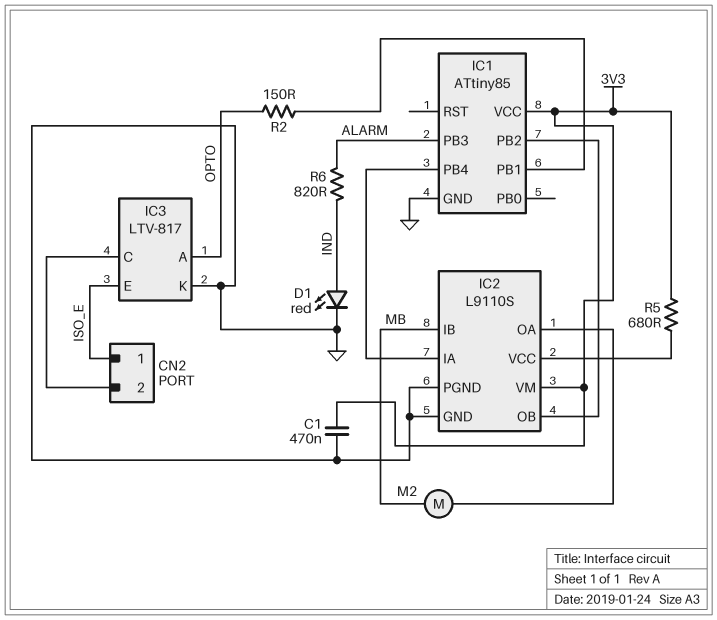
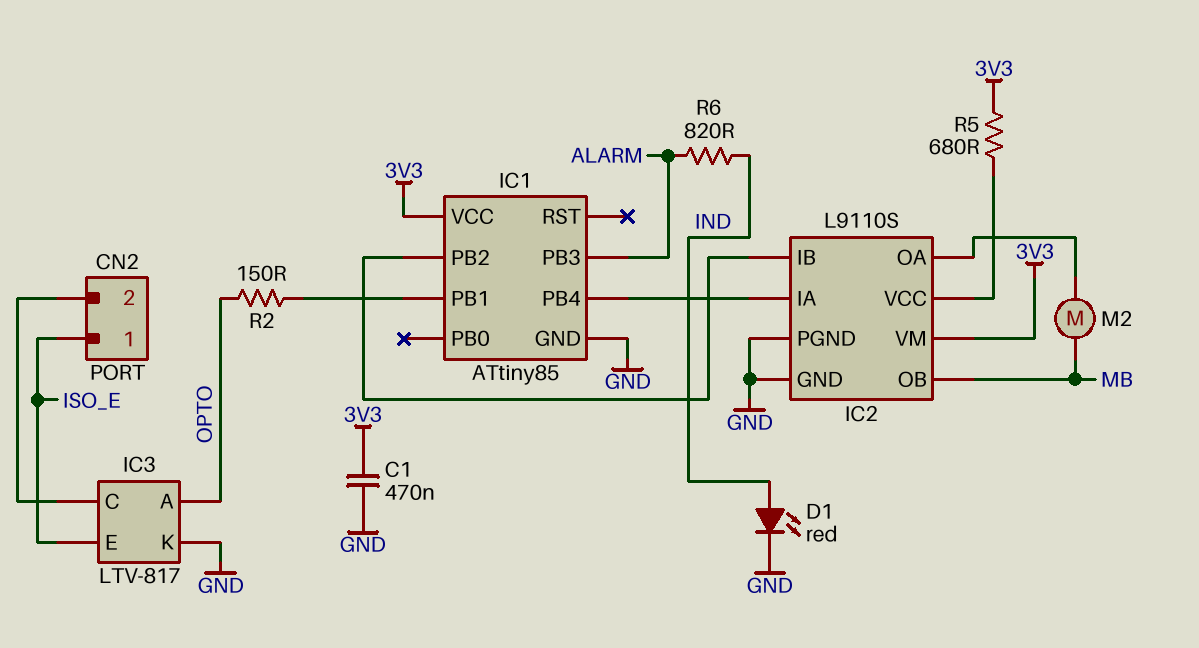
IC2 pin IB: MB -> IC1/PB2
IC2 pin OB: IC1/PB2 -> MB

